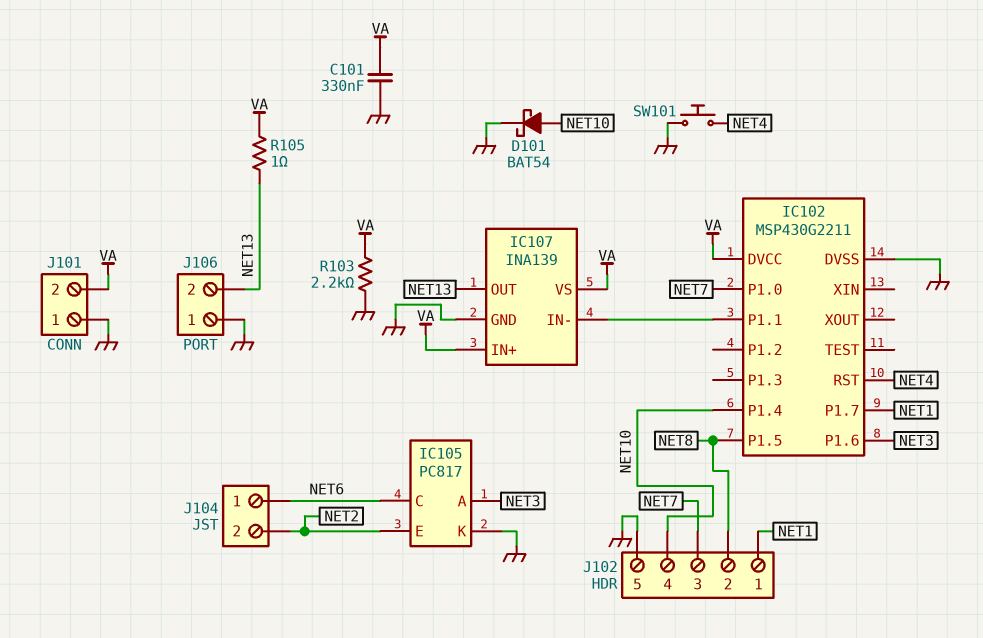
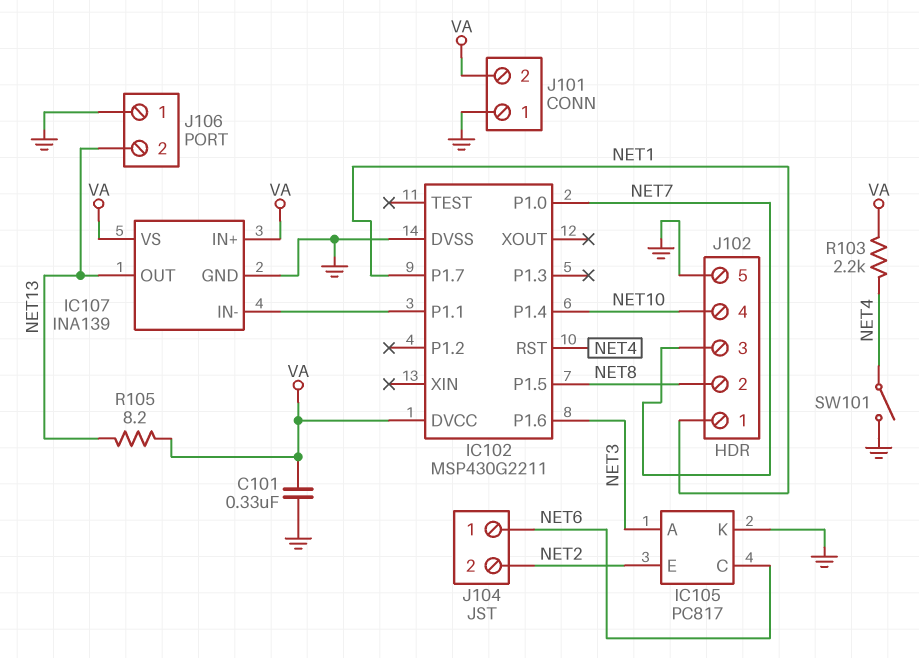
D101: schottky BAT54 (A NET10, K GND) -> none
R103: 2.2k (GND, VA) -> 2.2k (NET4, VA)
R105: 1 (NET13, VA) -> 8.2 (NET13, VA)
SW101: button (GND, NET4) -> switch (GND, NET4)

